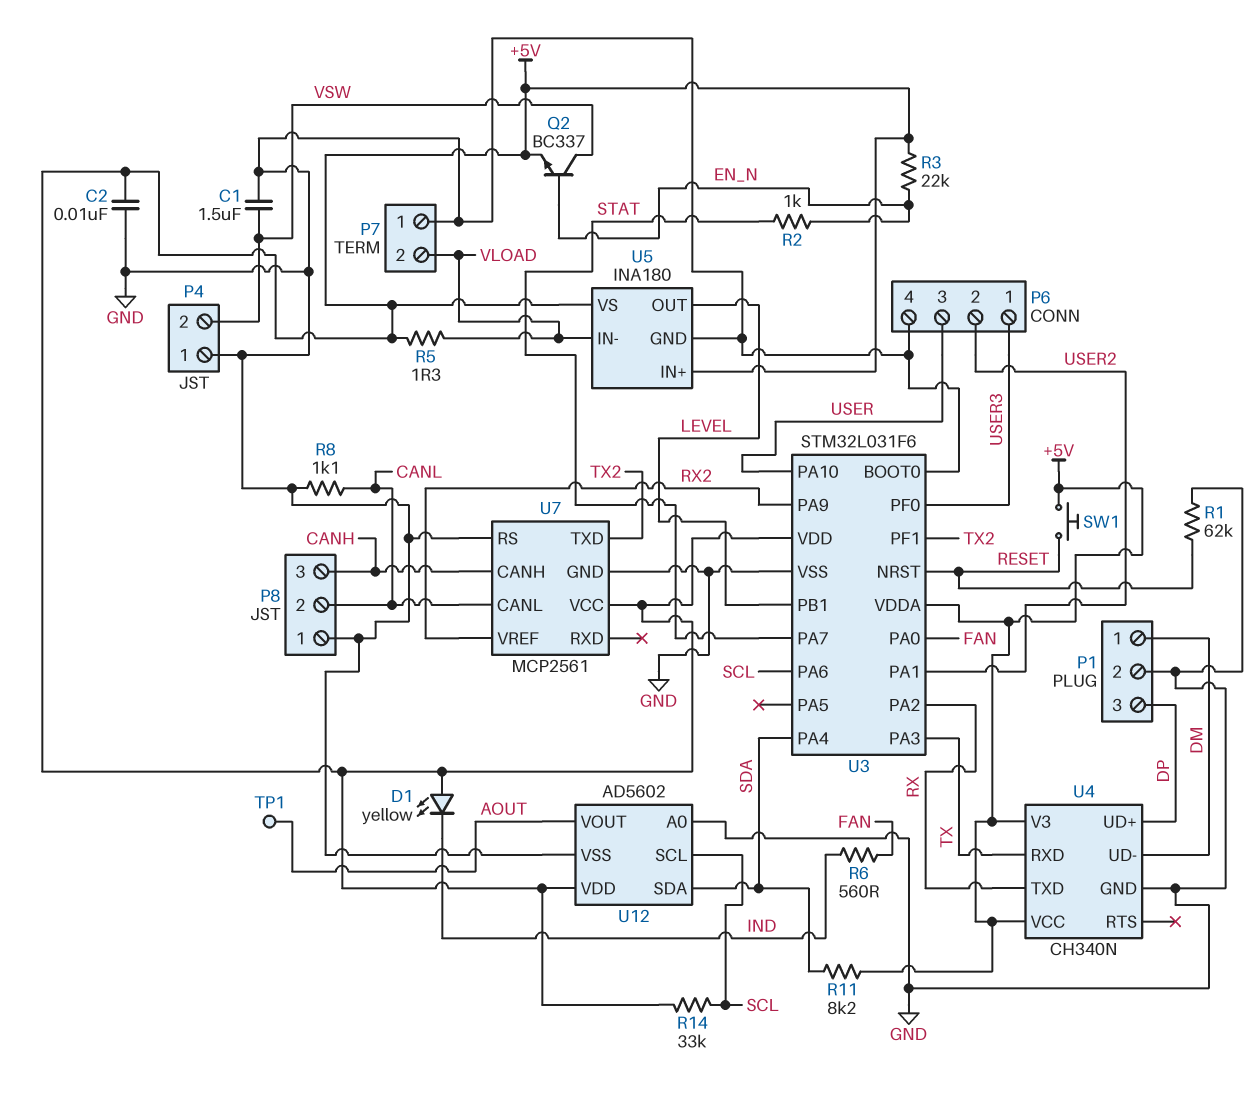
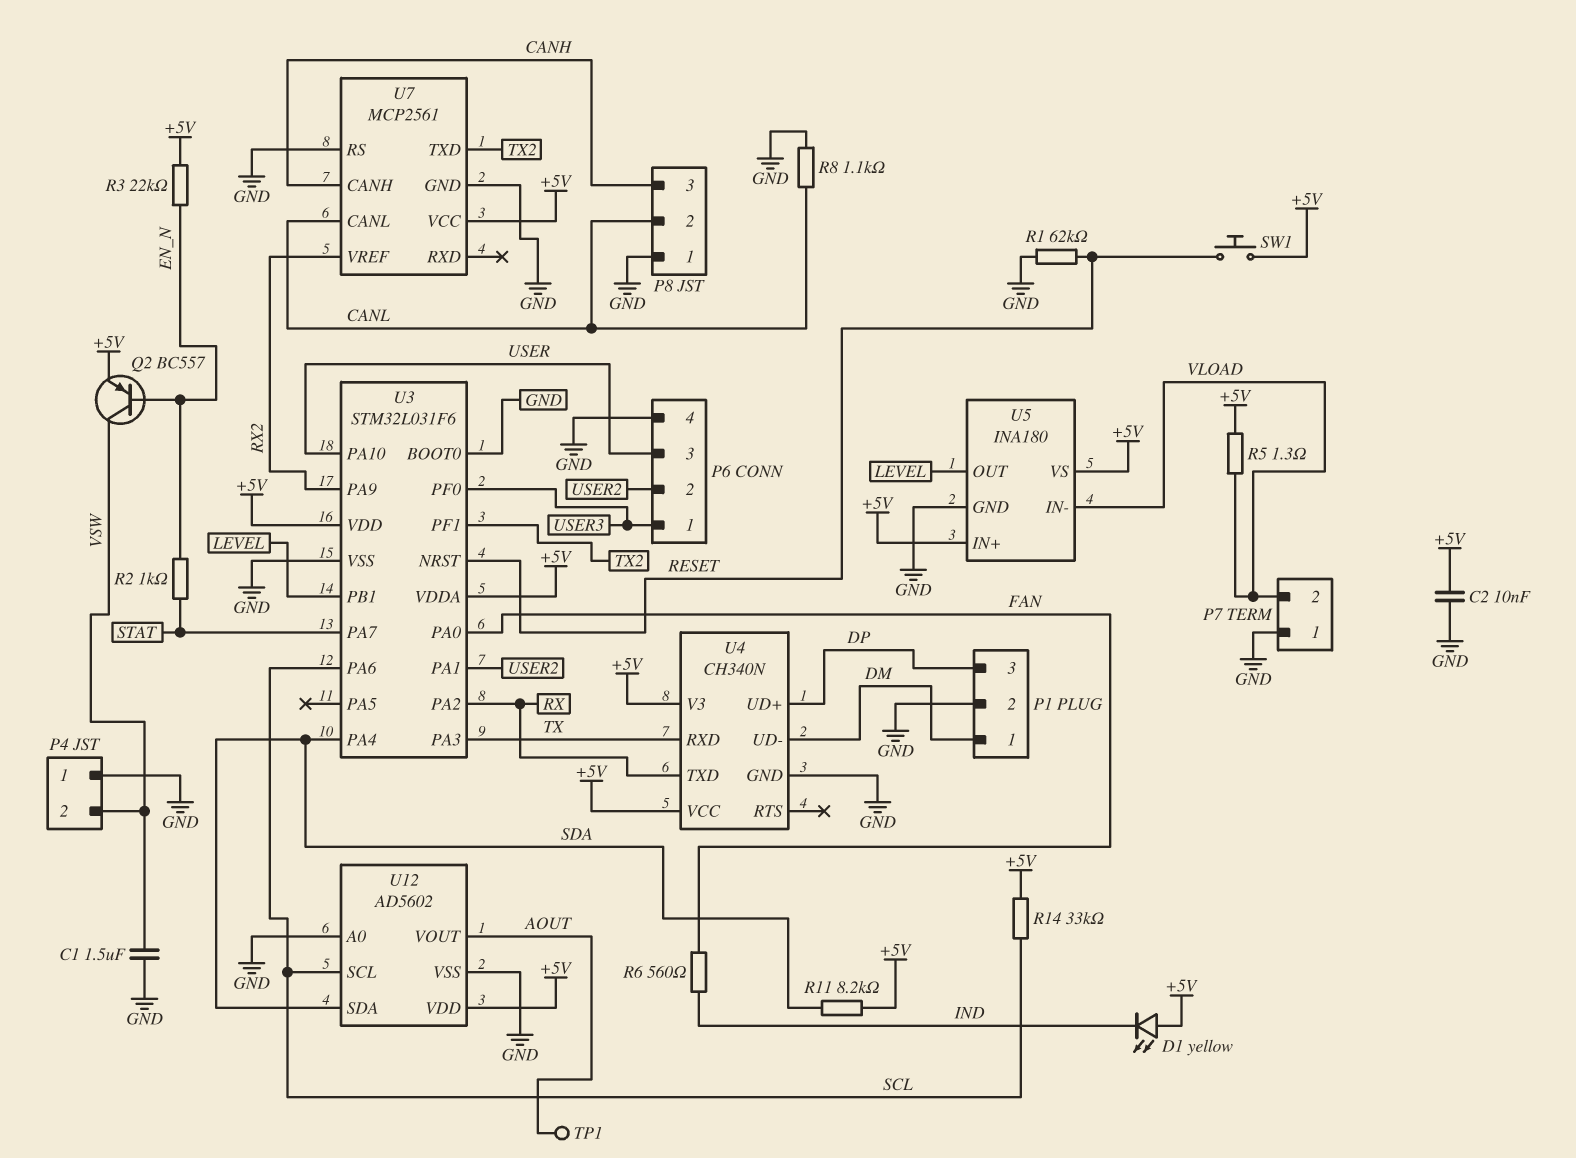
Q2: NPN BC337 (B EN_N, C VSW, E +5V) -> PNP BC557 (B EN_N, C VSW, E +5V)

